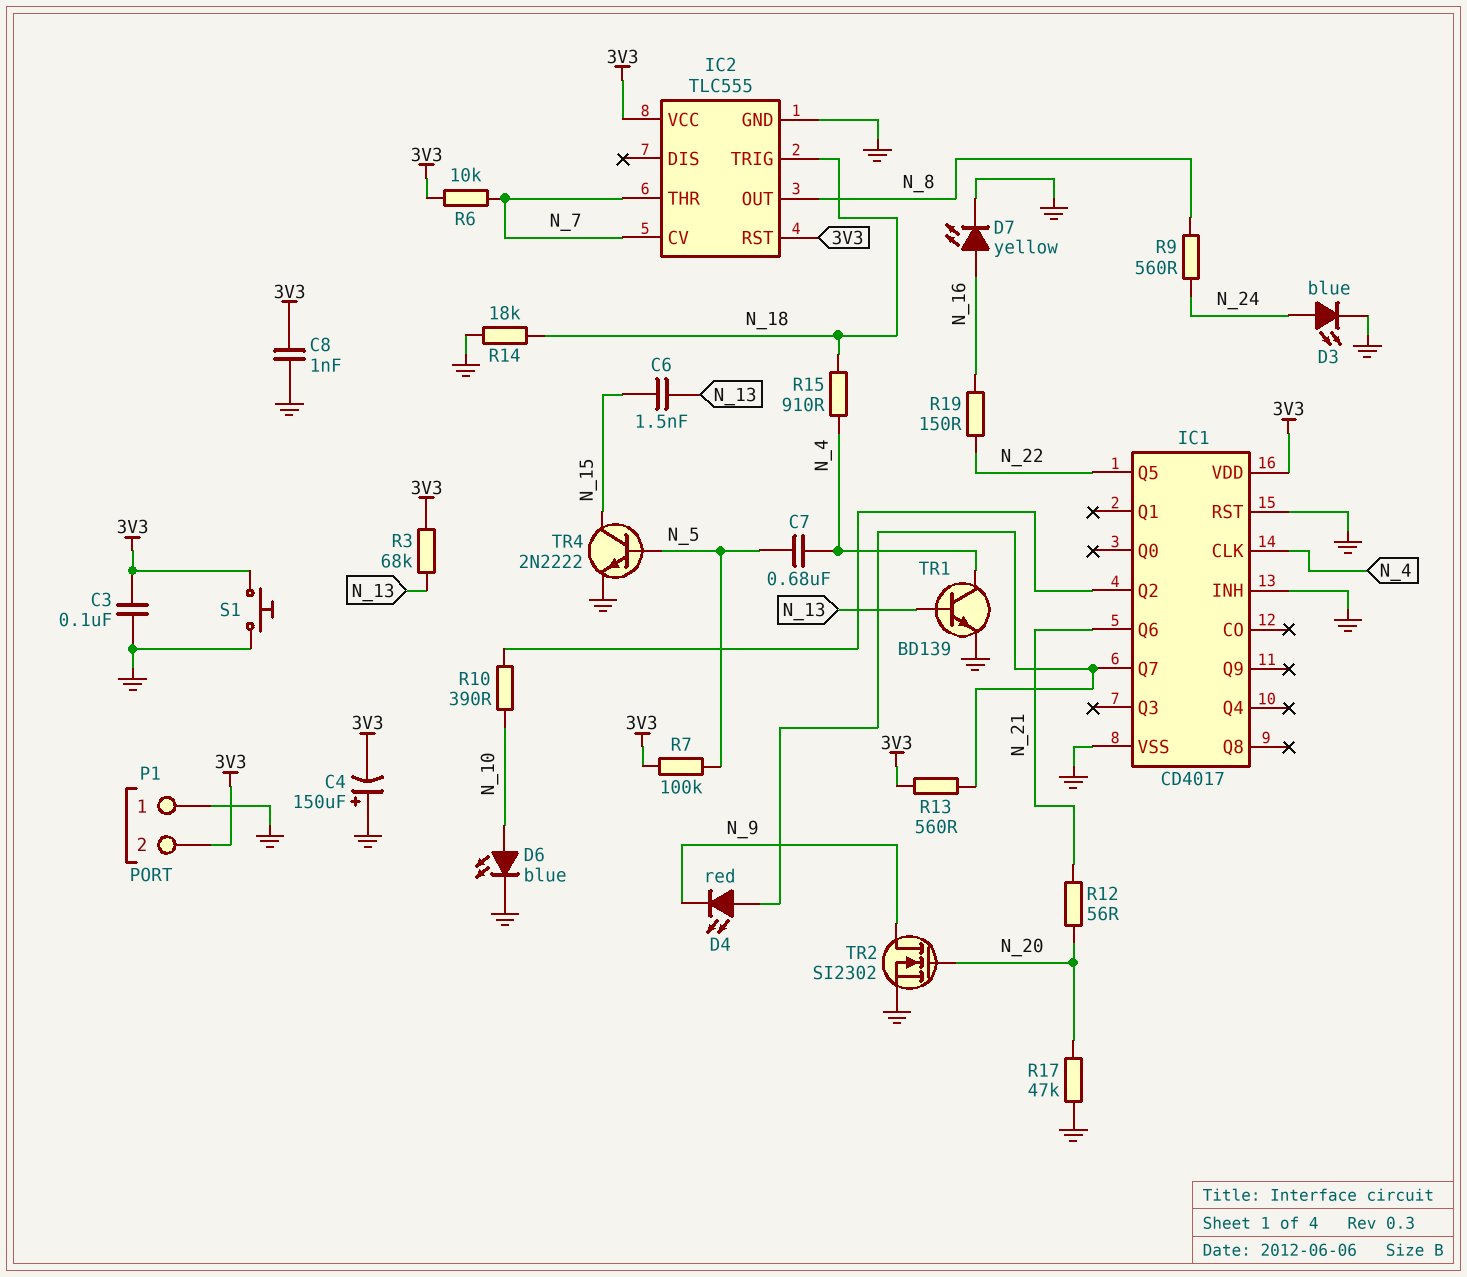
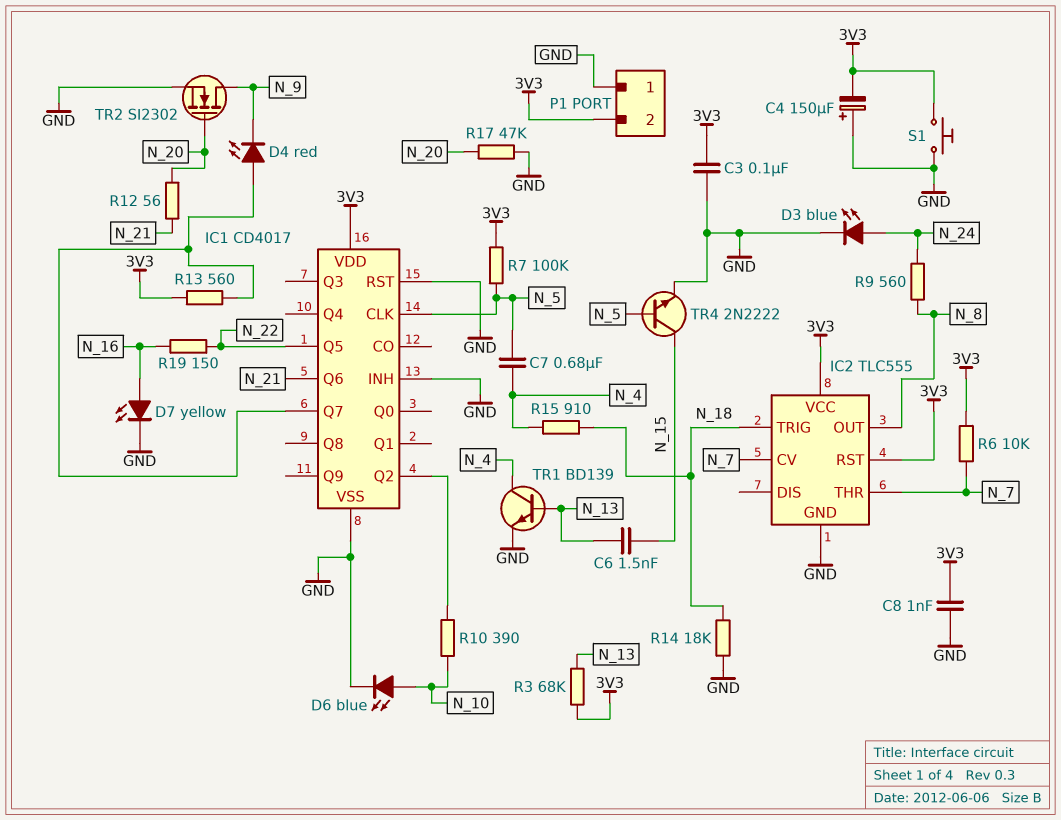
IC1 pin CLK: N_4 -> N_5

